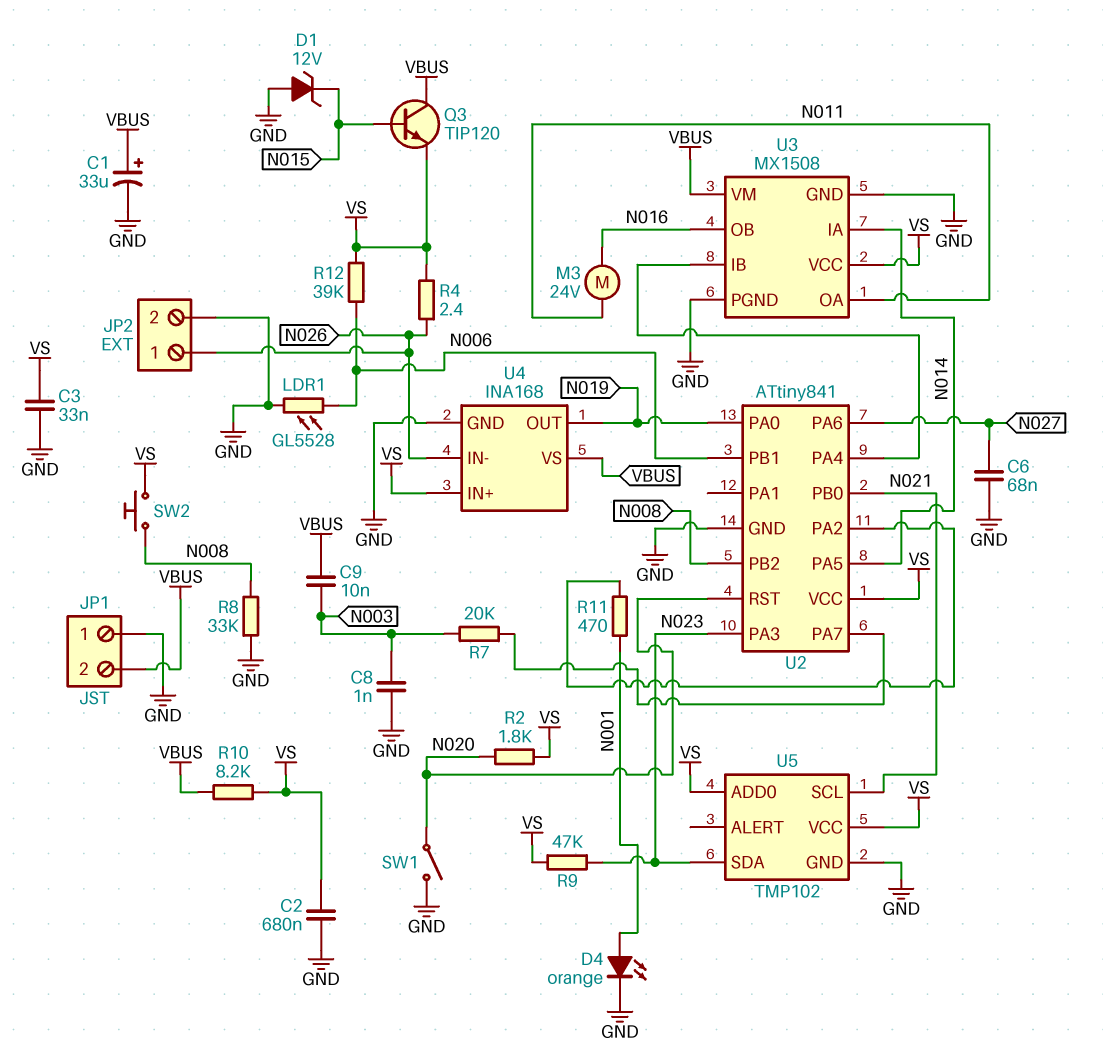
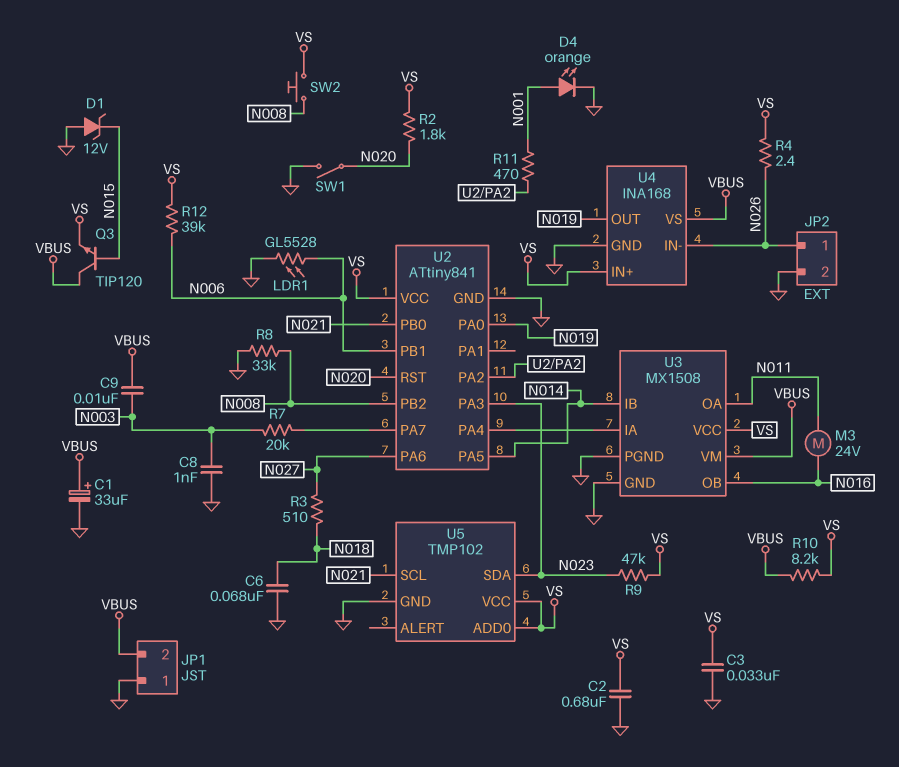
C6: 68nF (GND, N027) -> 68nF (GND, N018)
R3: none -> 510 (N018, N027)
U3 pin IA: N014 -> U2/PA4
U3 pin IB: U2/PA4 -> N014

